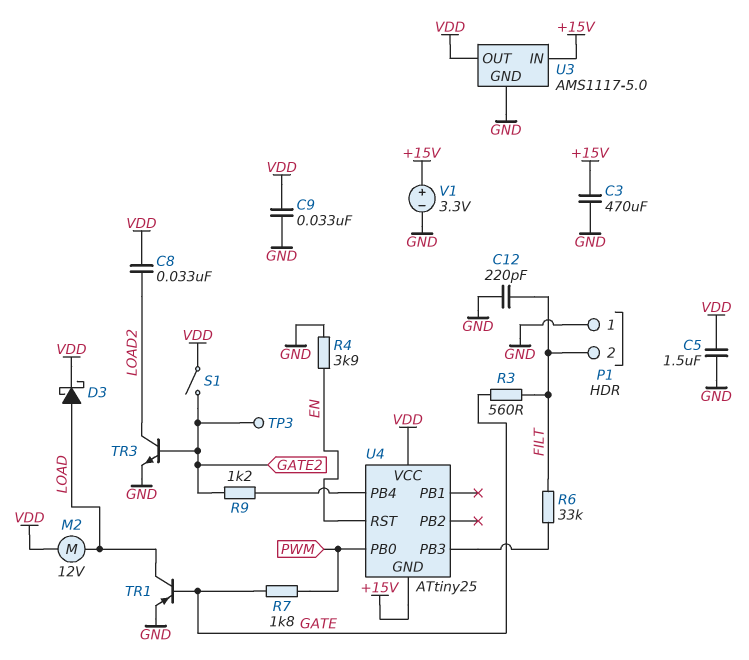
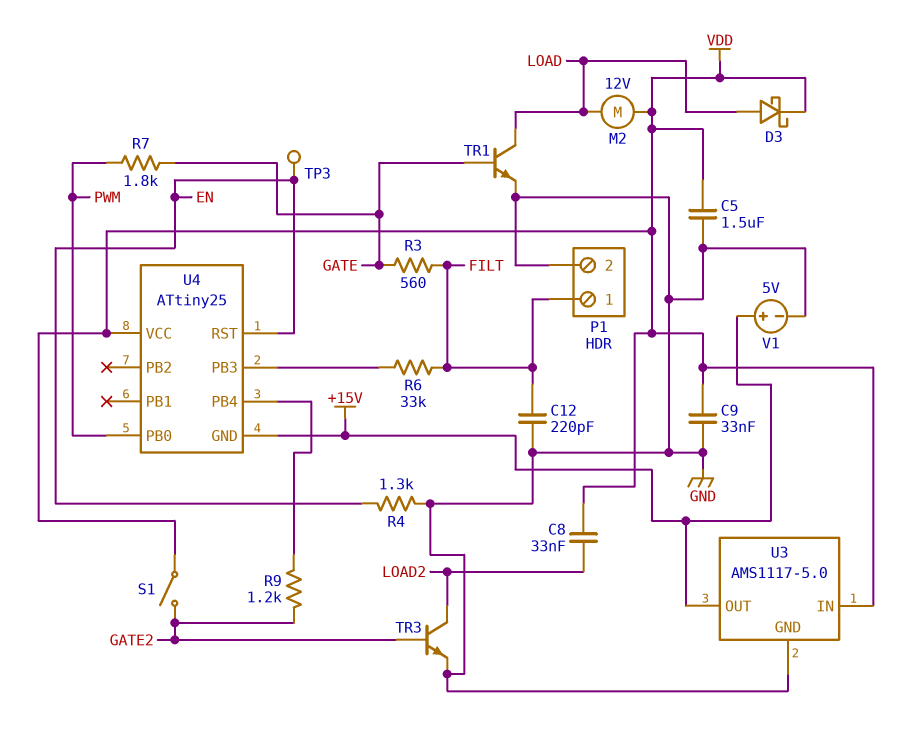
C3: 470uF (+15V, GND) -> none
P1 pin 1: GND -> FILT
P1 pin 2: FILT -> GND
R4: 3.9k (EN, GND) -> 1.3k (EN, GND)
TP3: test point (GATE2) -> test point (EN)
TR1: PNP (B GATE, C LOAD, E GND) -> NPN (B GATE, C LOAD, E GND)
U3 pin IN: +15V -> VDD
U3 pin OUT: VDD -> +15V
V1: 3.3V (plus +15V, minus GND) -> 5V (plus +15V, minus GND)

